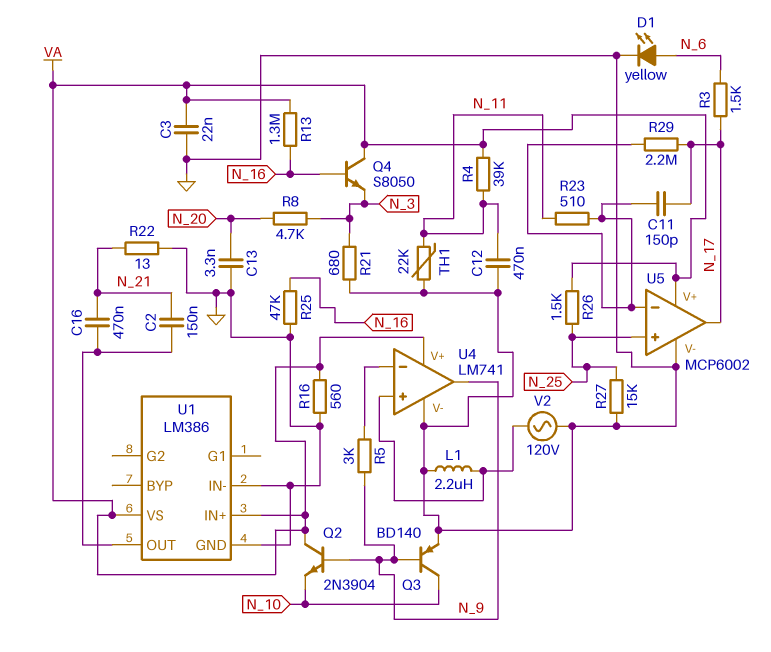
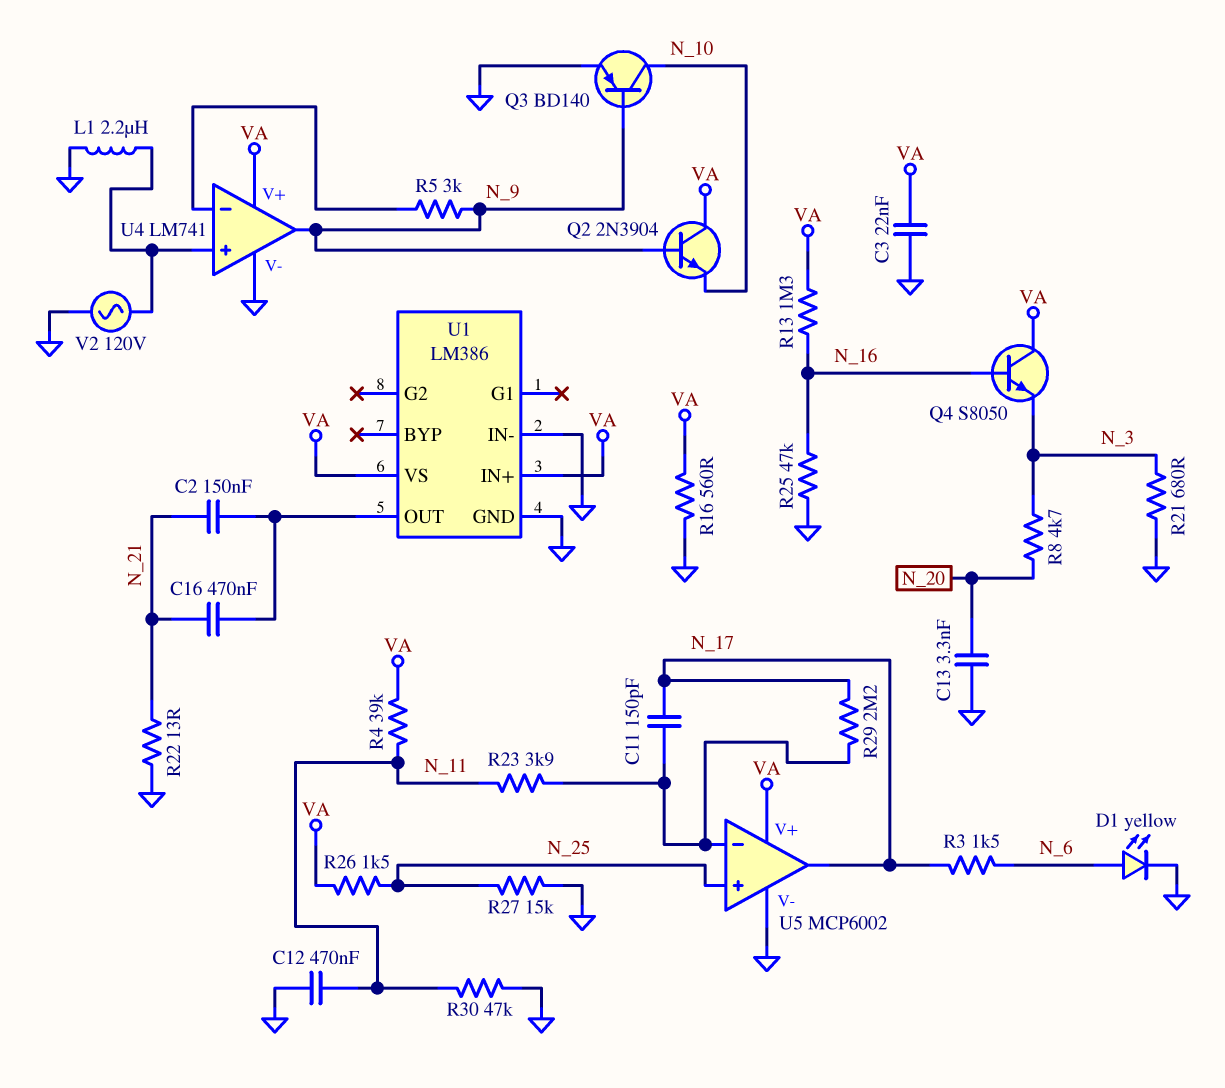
R23: 510 (N_11, U5/in-) -> 3.9k (N_11, U5/in-)
R30: none -> 47k (GND, N_11)
TH1: 22k (GND, N_11) -> none

